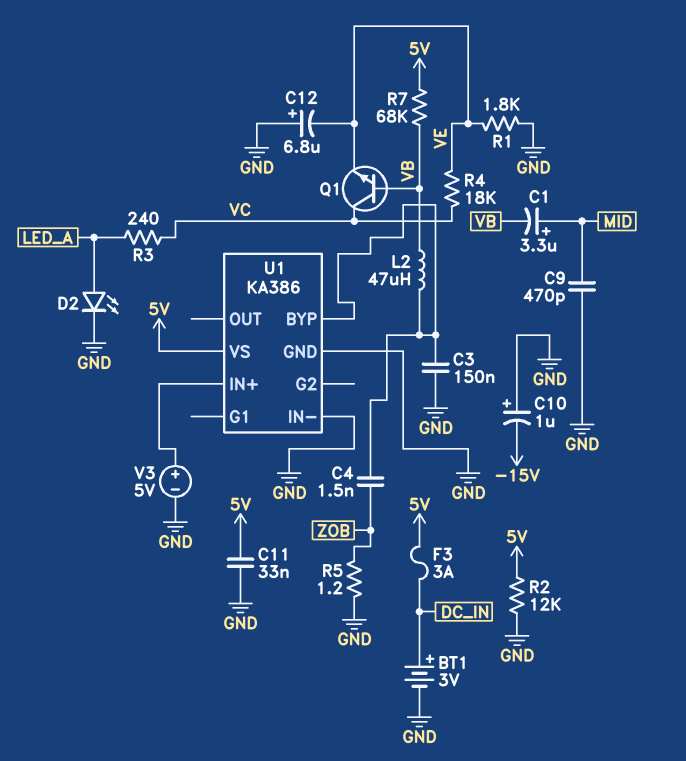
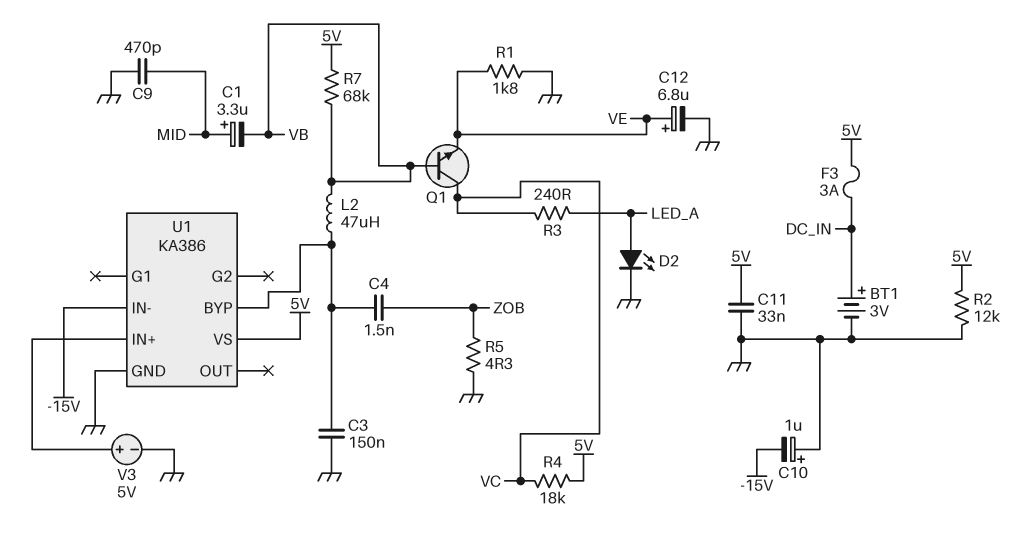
C12: 6.8uF (plus GND, minus VE) -> 6.8uF (plus VE, minus GND)
R4: 18k (VC, VE) -> 18k (5V, VC)
R5: 1.2 (GND, ZOB) -> 4.3 (GND, ZOB)
U1 pin IN-: GND -> -15V

